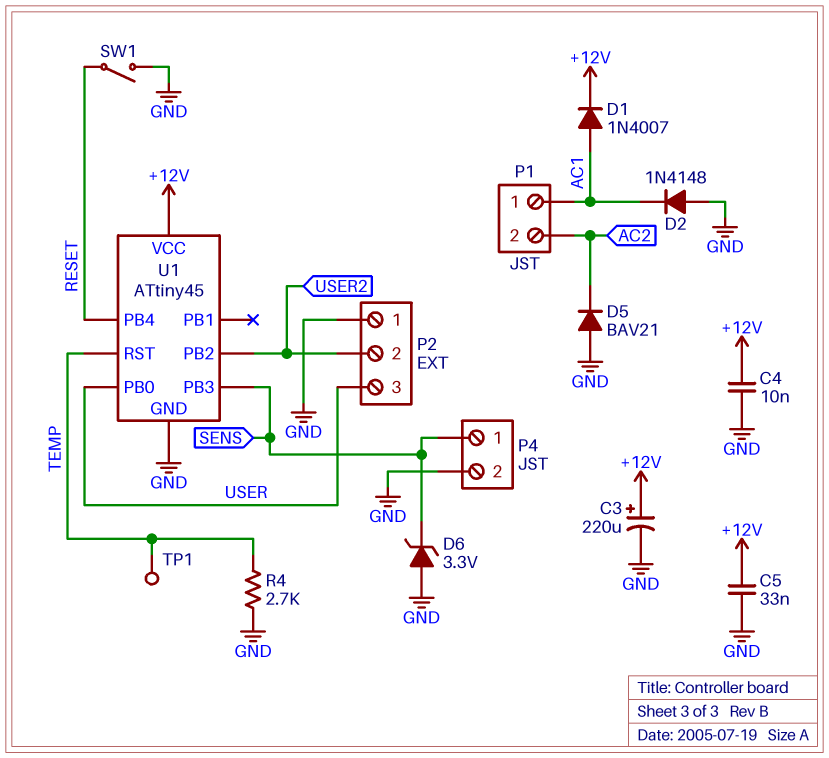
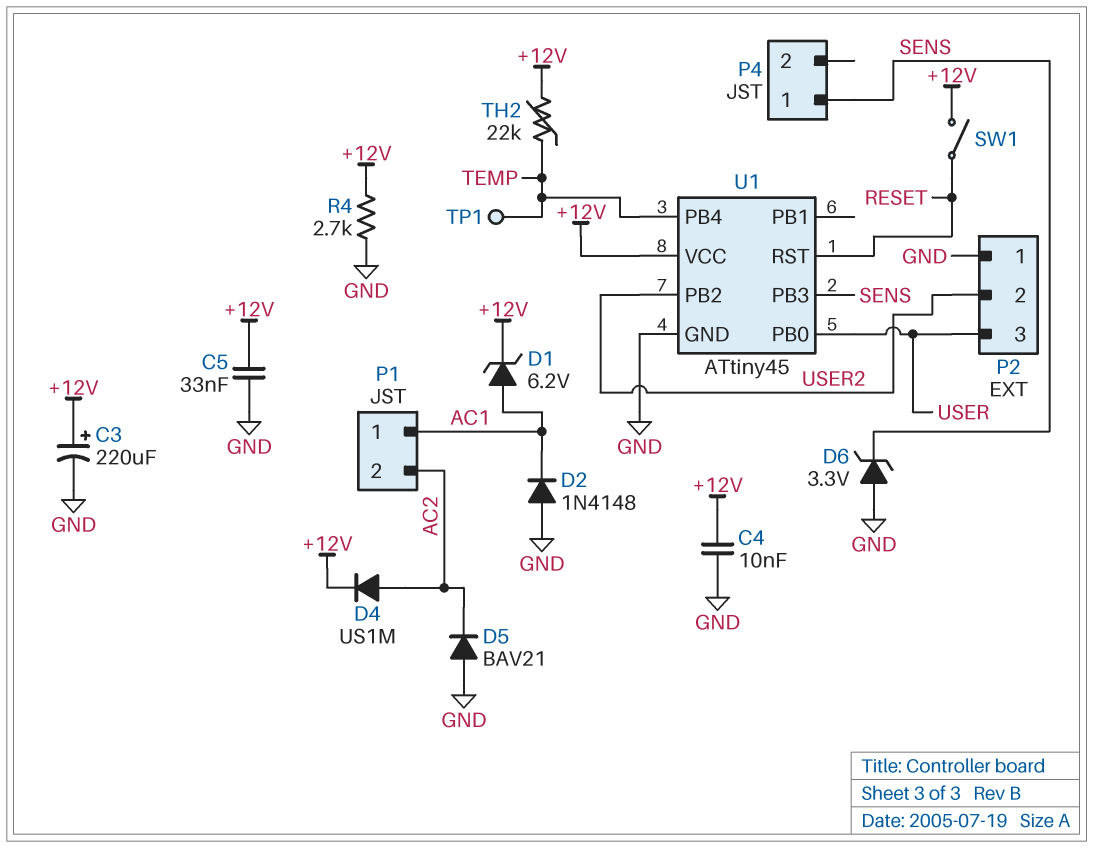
D1: diode 1N4007 (A AC1, K +12V) -> zener 6.2V (A AC1, K +12V)
D4: none -> diode US1M (A AC2, K +12V)
P4 pin 2: GND -> none
R4: 2.7k (GND, TEMP) -> 2.7k (+12V, GND)
SW1: switch (GND, RESET) -> switch (+12V, RESET)
TH2: none -> 22k (+12V, TEMP)
U1 pin PB4: RESET -> TEMP
U1 pin RST: TEMP -> RESET

